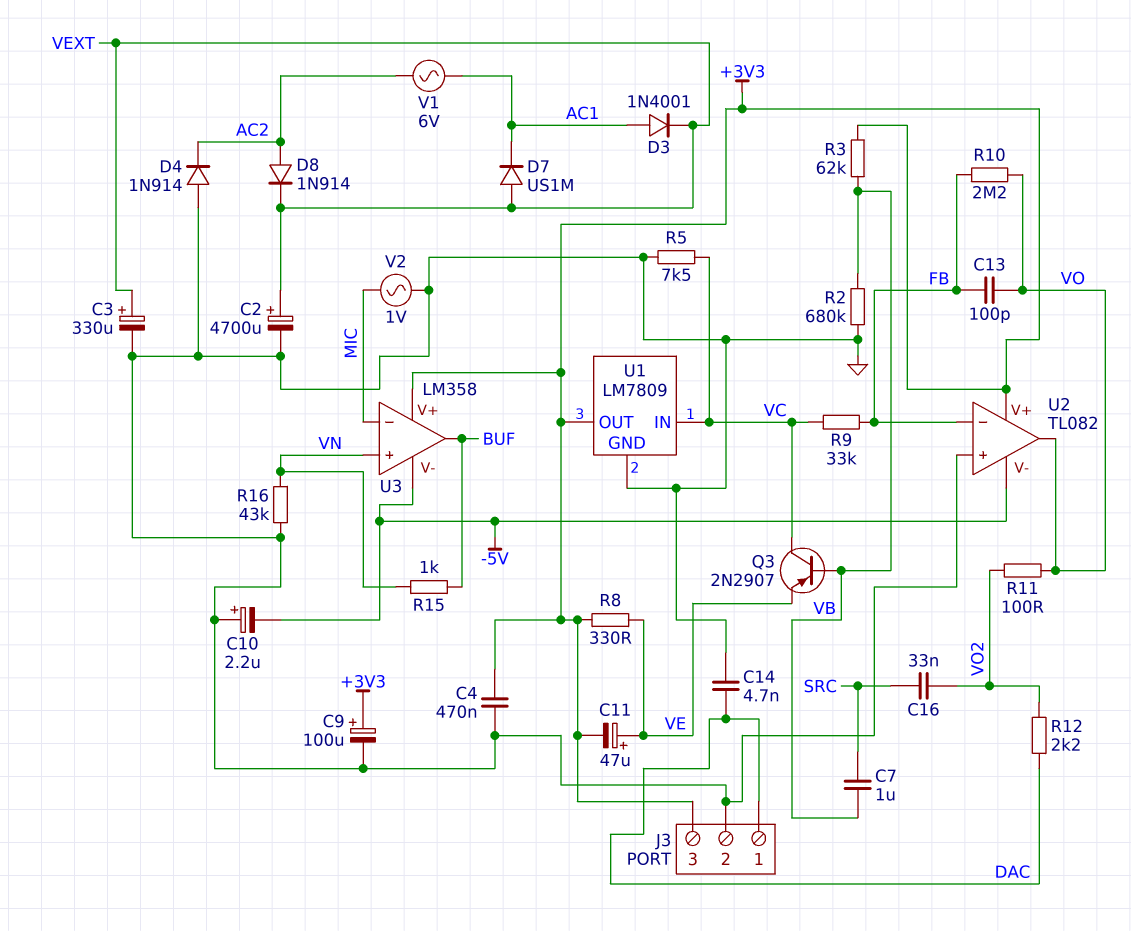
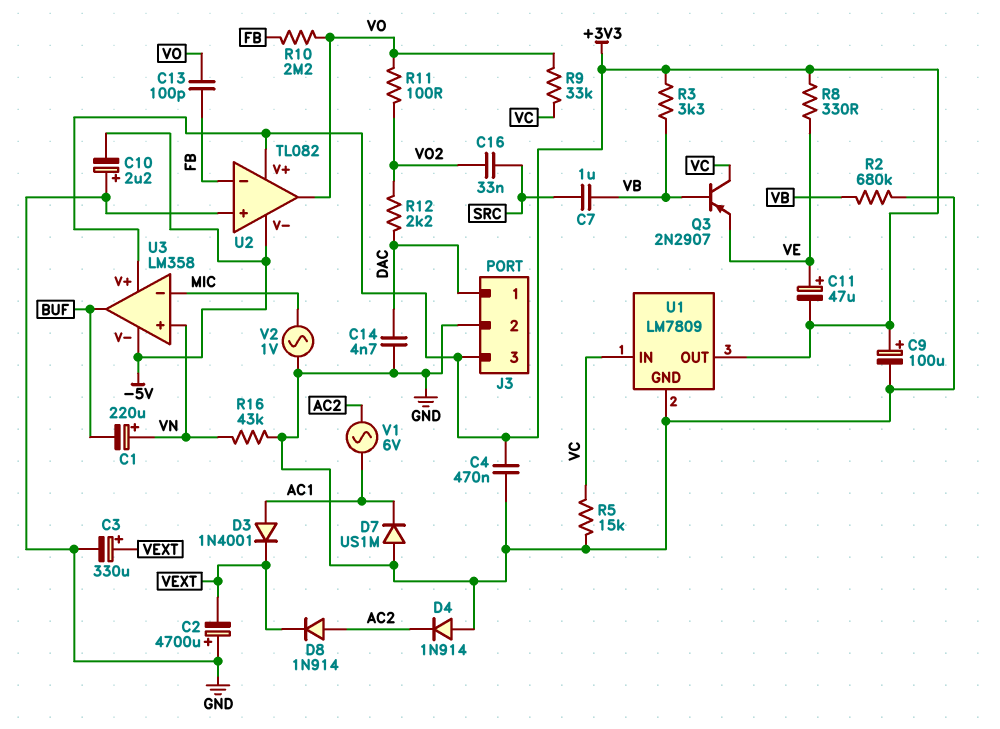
C1: none -> 220uF (plus VN, minus BUF)
C2: 4700uF (plus VEXT, minus GND) -> 4700uF (plus GND, minus VEXT)
D7: diode US1M (A VEXT, K AC1) -> diode US1M (A GND, K AC1)
R3: 62k (+3V3, VB) -> 3.3k (+3V3, VB)
R5: 7.5k (GND, VC) -> 15k (GND, VC)
R9: 33k (FB, VC) -> 33k (VC, VO)
R15: 1k (BUF, VN) -> none

